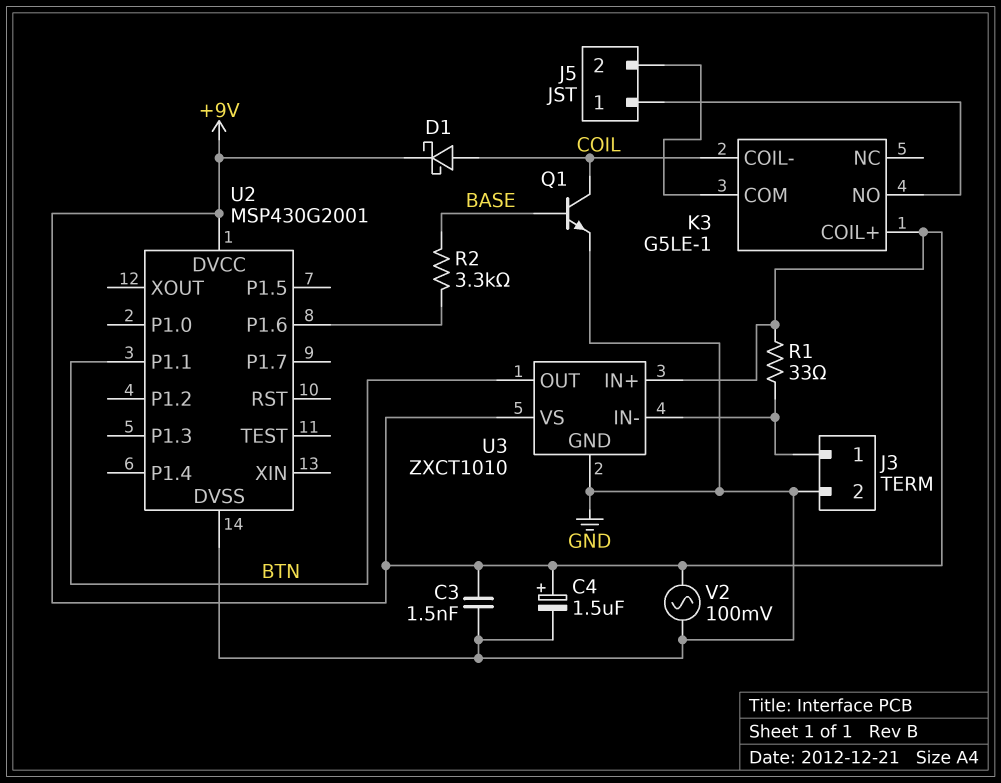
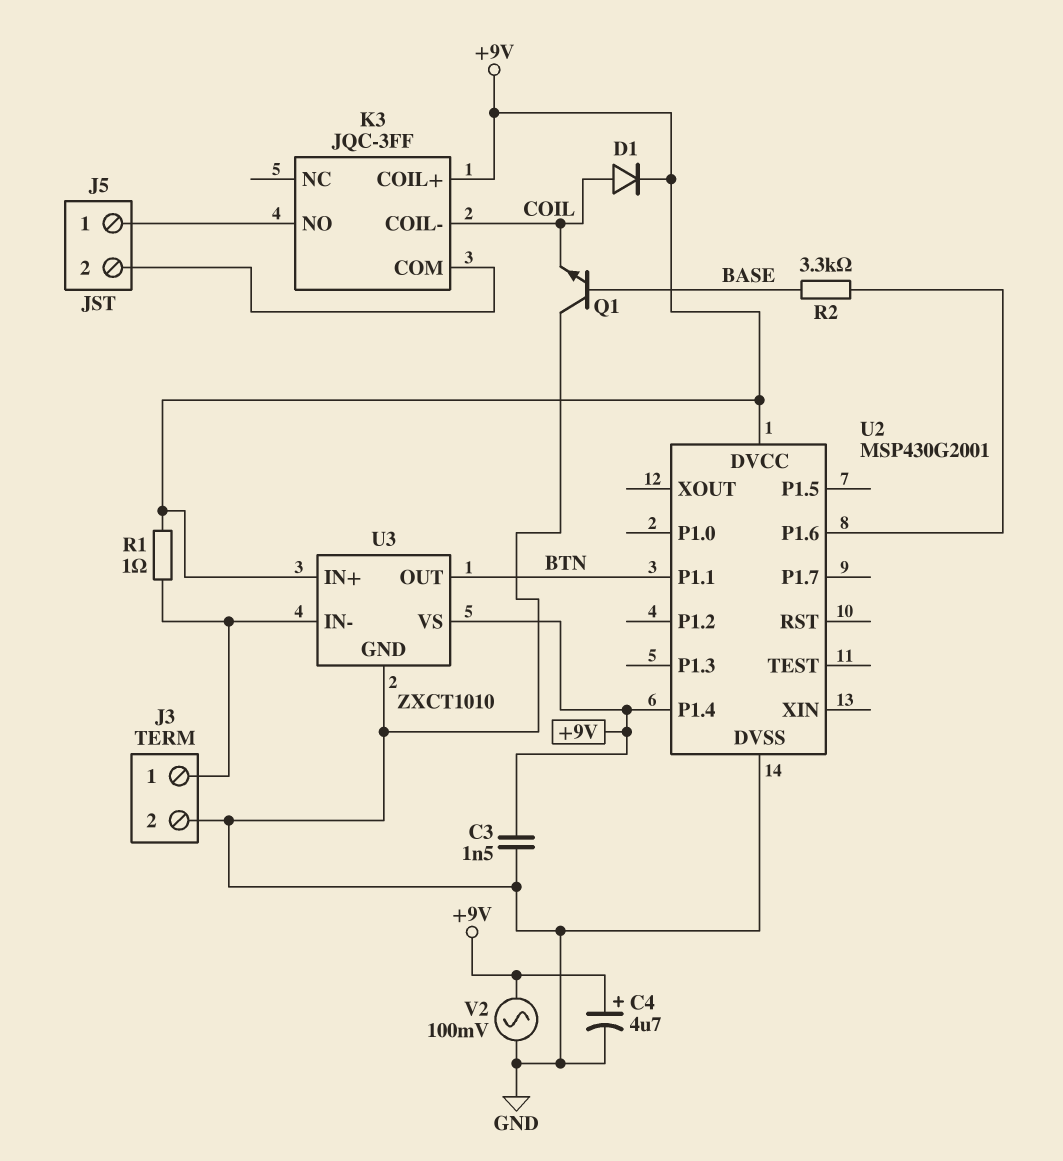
C4: 1.5uF (plus +9V, minus GND) -> 4.7uF (plus +9V, minus GND)
D1: schottky (A COIL, K +9V) -> diode (A COIL, K +9V)
K3: G5LE-1 -> JQC-3FF
Q1: NPN (B BASE, C COIL, E GND) -> NPN (B BASE, C GND, E COIL)
R1: 33 (+9V, J3/1) -> 1 (+9V, J3/1)
U2 pin P1.4: none -> +9V

